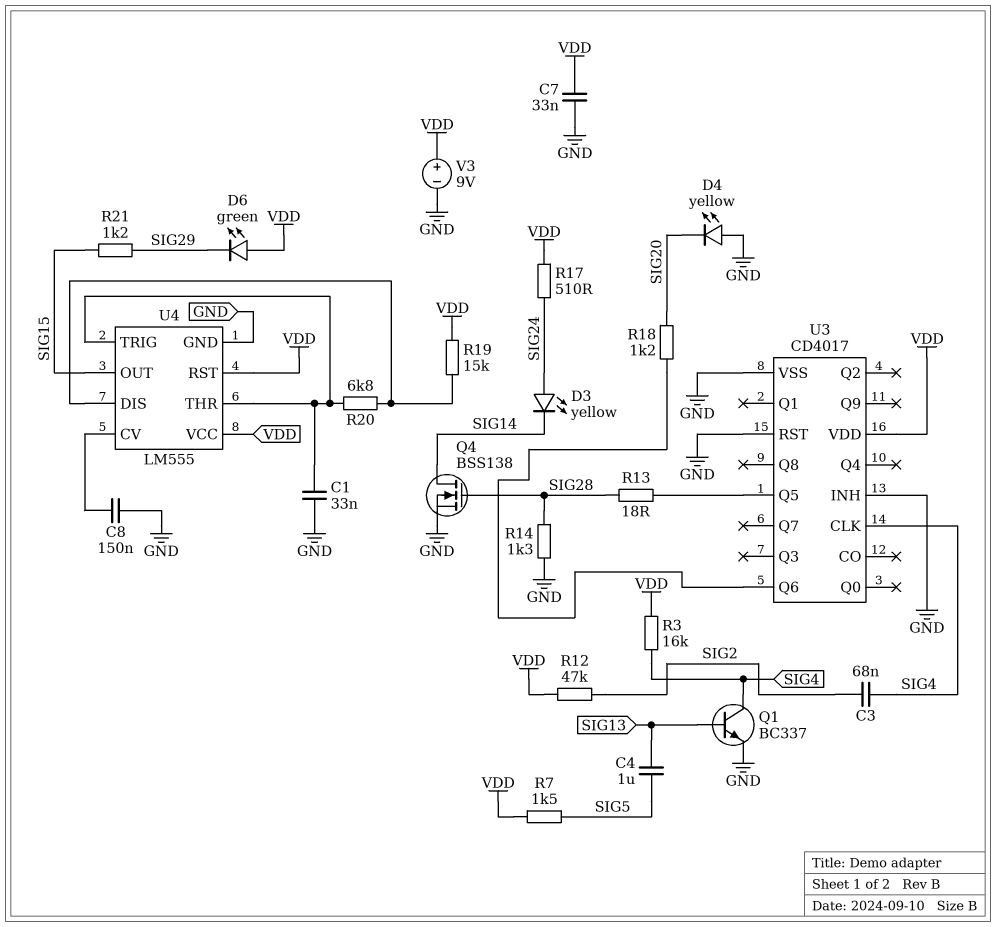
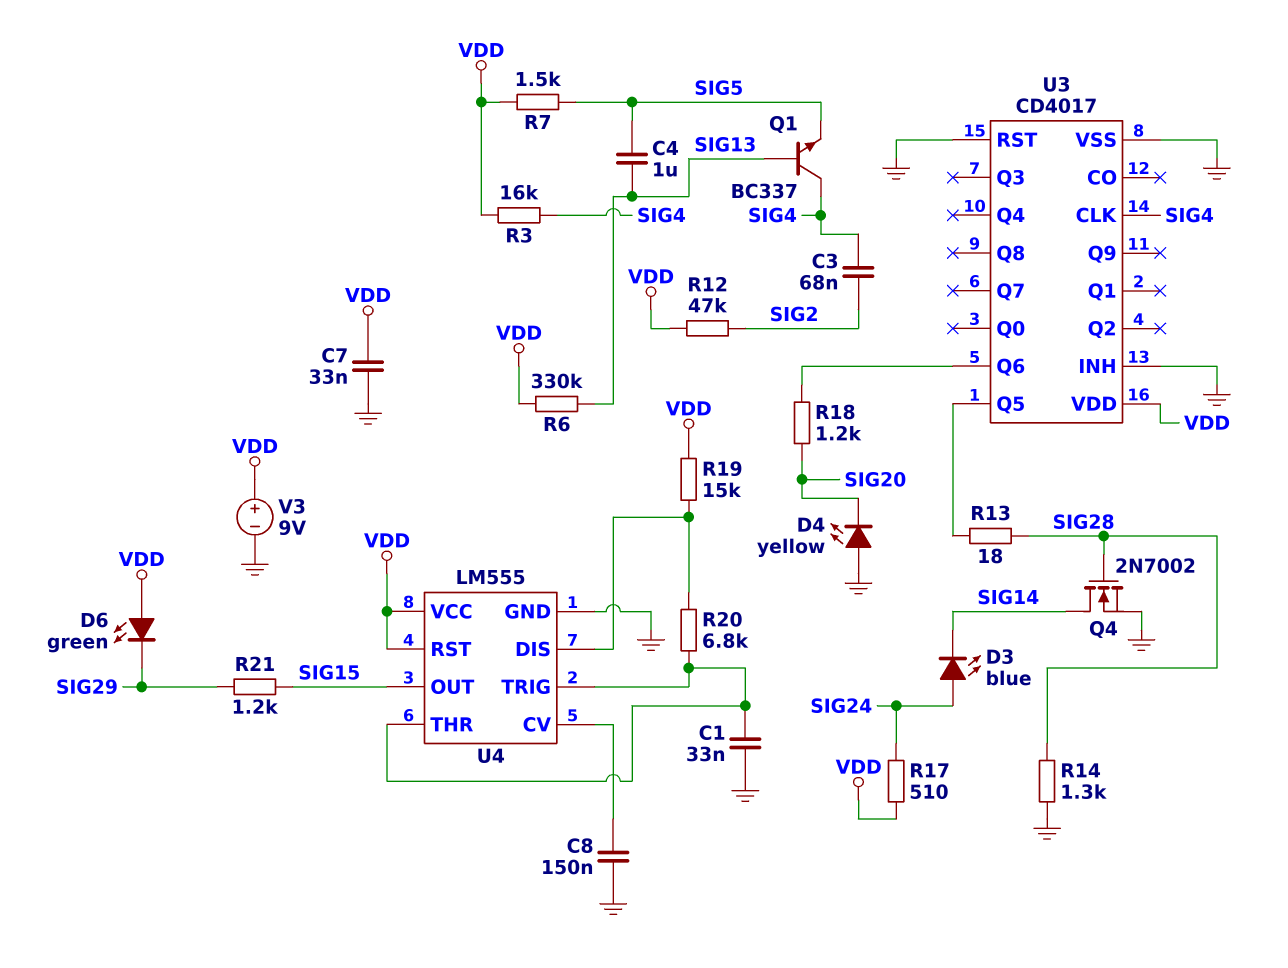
D3: LED yellow (A SIG24, K SIG14) -> LED blue (A SIG24, K SIG14)
Q1: NPN BC337 (B SIG13, C SIG4, E GND) -> NPN BC337 (B SIG13, C SIG4, E SIG5)
Q4: NMOS BSS138 (G SIG28, D SIG14, S GND) -> NMOS 2N7002 (G SIG28, D SIG14, S GND)
R6: none -> 330k (SIG13, VDD)

